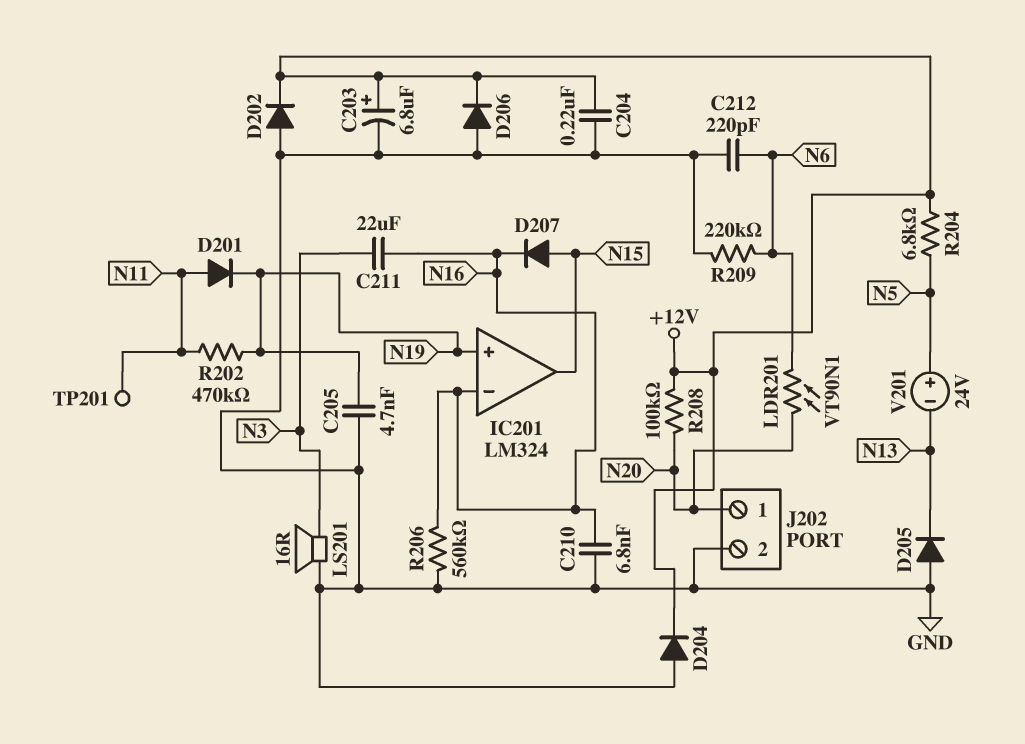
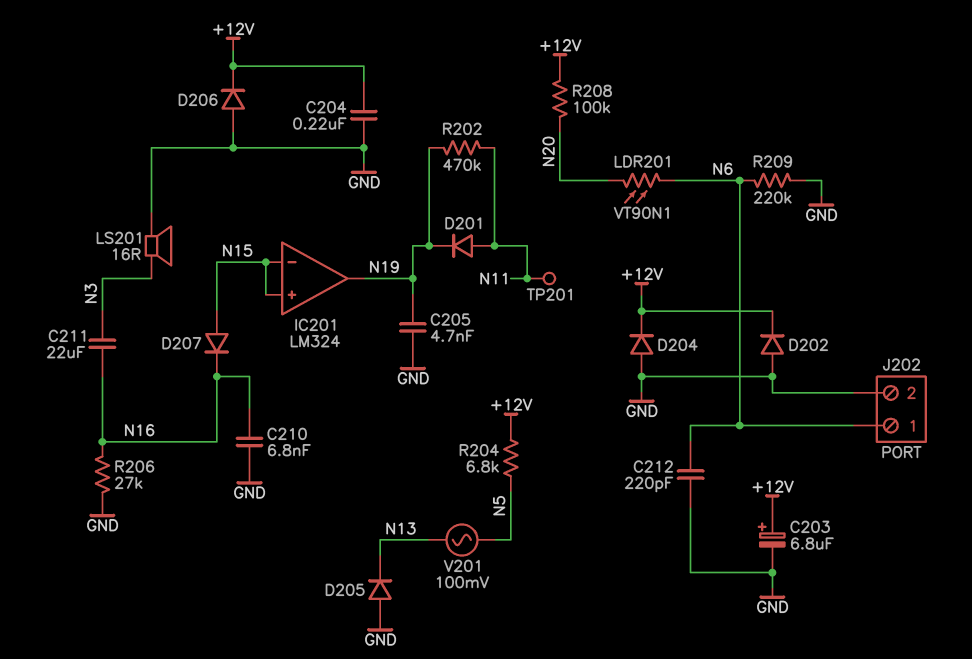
IC201 pin in+: N19 -> N15
IC201 pin in-: N16 -> N15
IC201 pin out: N15 -> N19
J202 pin 1: N20 -> N6
R206: 560k (GND, N16) -> 27k (GND, N16)
V201: 24V (plus N5, minus N13) -> AC 100mV (N5, N13)

